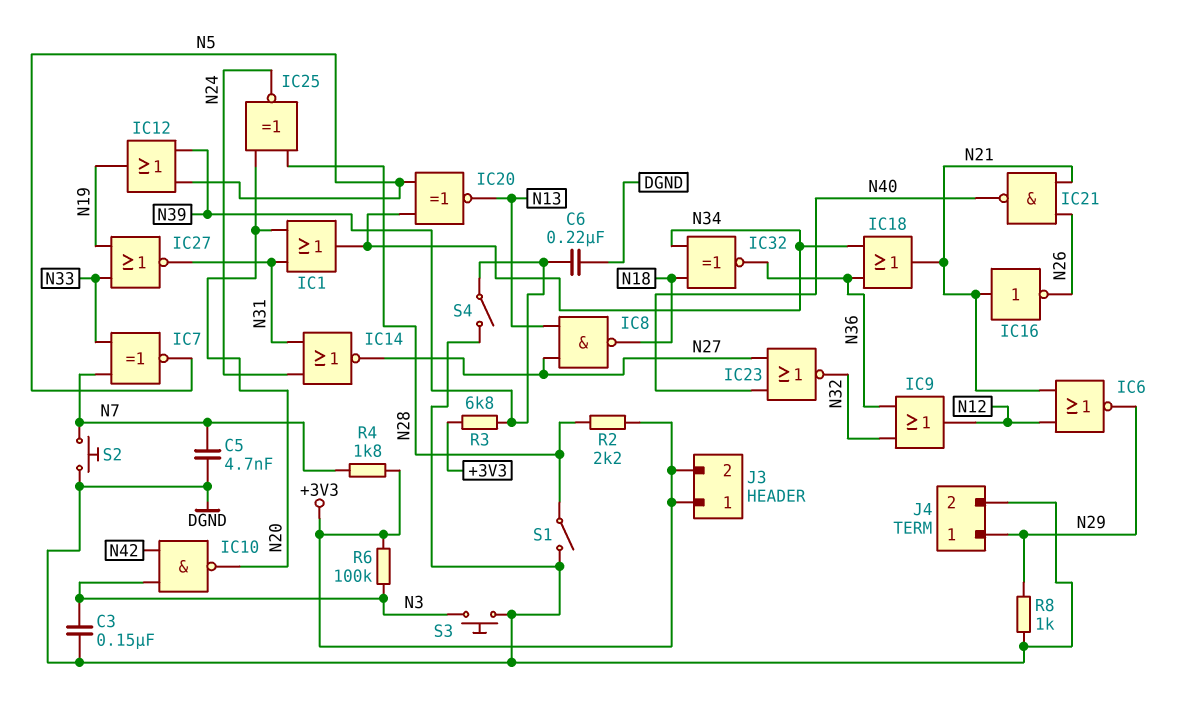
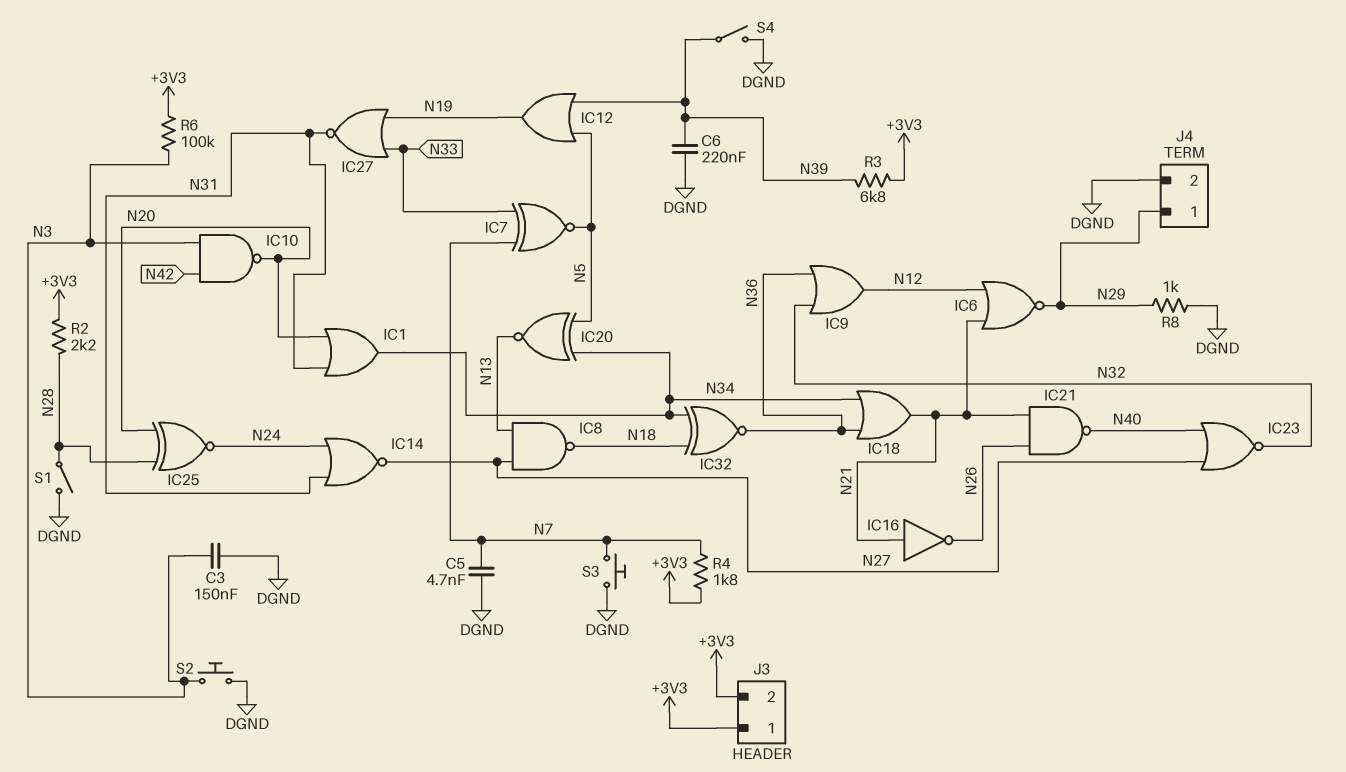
S2: button (DGND, N7) -> button (DGND, N3)
S3: button (DGND, N3) -> button (DGND, N7)

